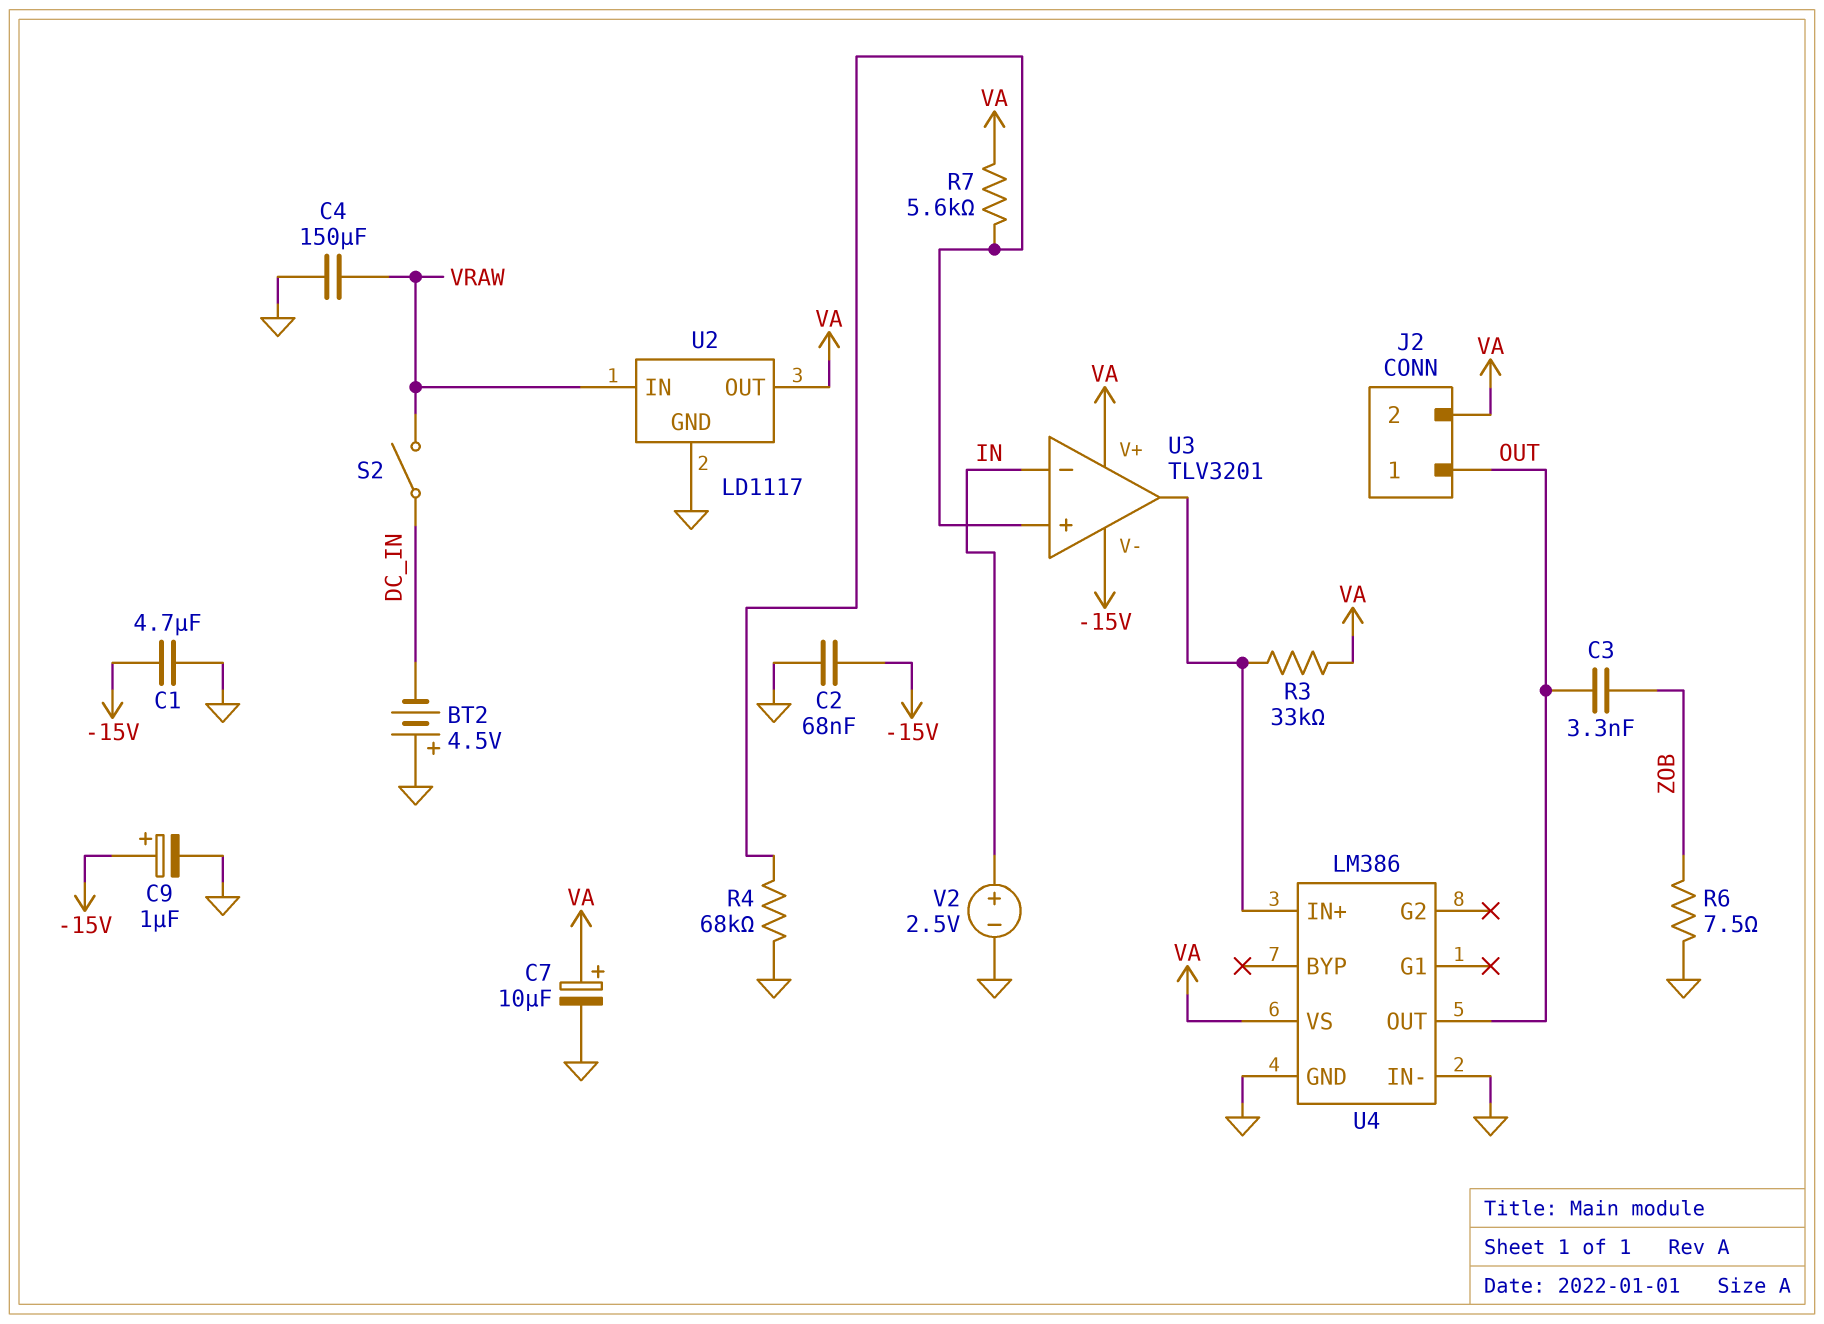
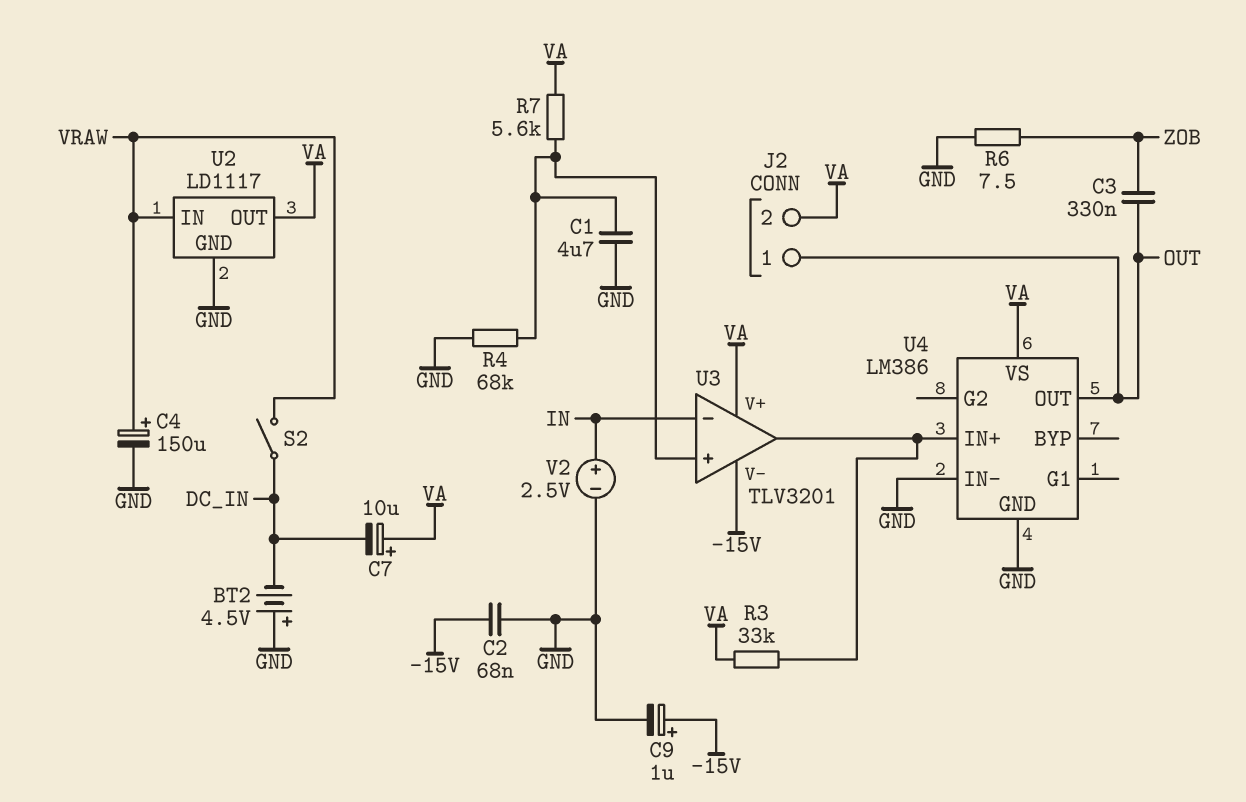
C1: 4.7uF (-15V, GND) -> 4.7uF (GND, U3/in+)
C3: 3.3nF (OUT, ZOB) -> 330nF (OUT, ZOB)
C4: 150uF (GND, VRAW) -> 150uF (plus VRAW, minus GND)
C7: 10uF (plus VA, minus GND) -> 10uF (plus VA, minus DC_IN)

